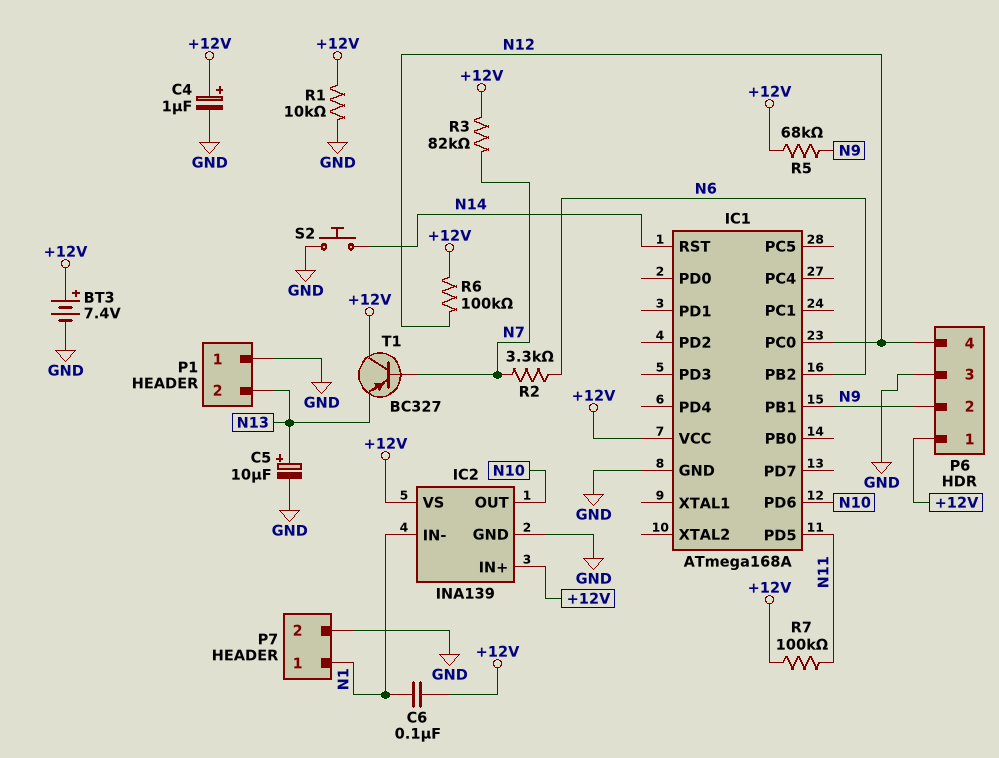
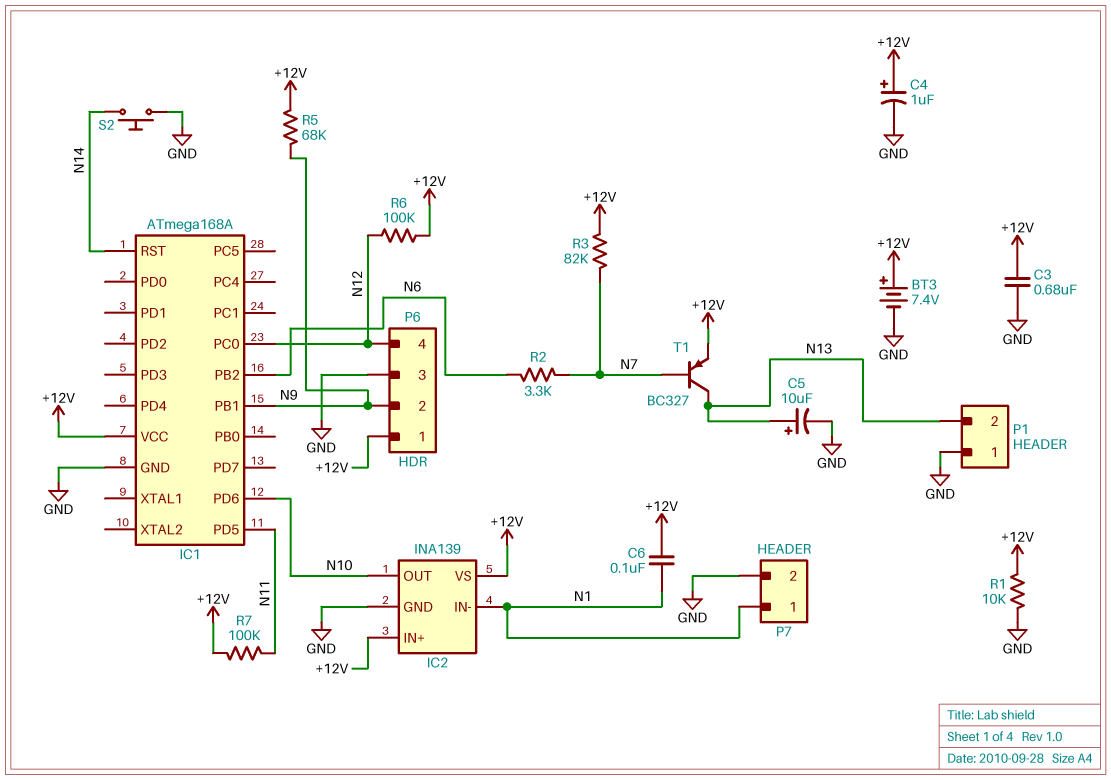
C3: none -> 680nF (+12V, GND)
T1: PNP BC327 (B N7, C +12V, E N13) -> PNP BC327 (B N7, C N13, E +12V)

